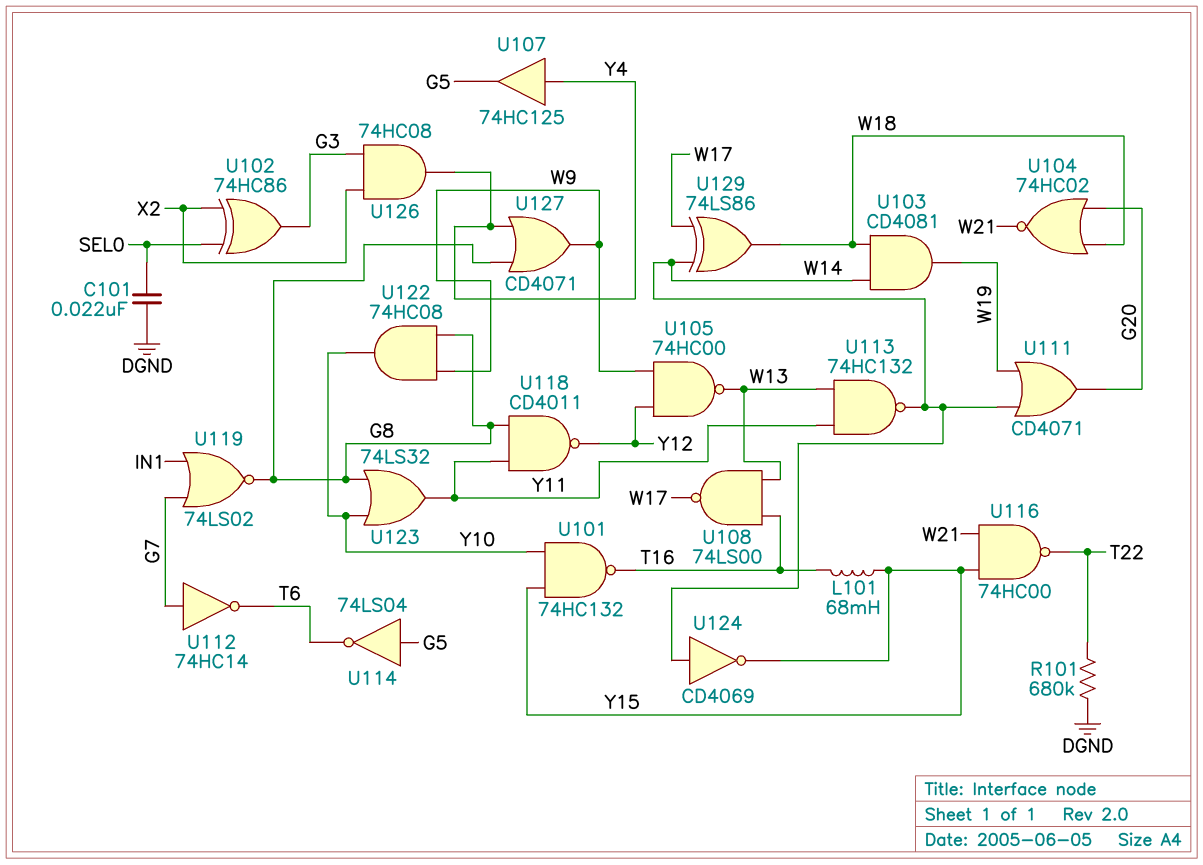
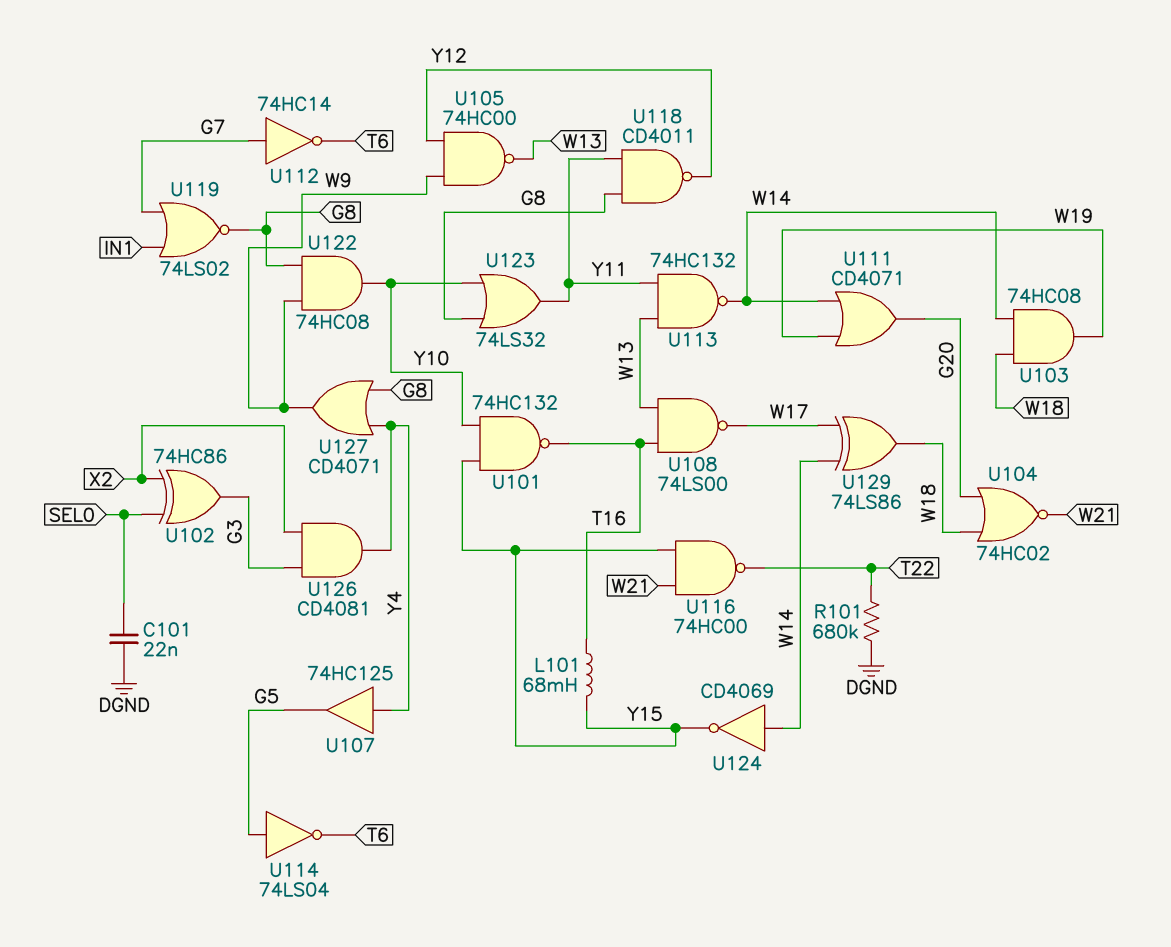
U103: AND CD4081 (in W14, in W18, out W19) -> AND 74HC08 (in W14, in W18, out W19)
U126: AND 74HC08 (in G3, in X2, out Y4) -> AND CD4081 (in G3, in X2, out Y4)

